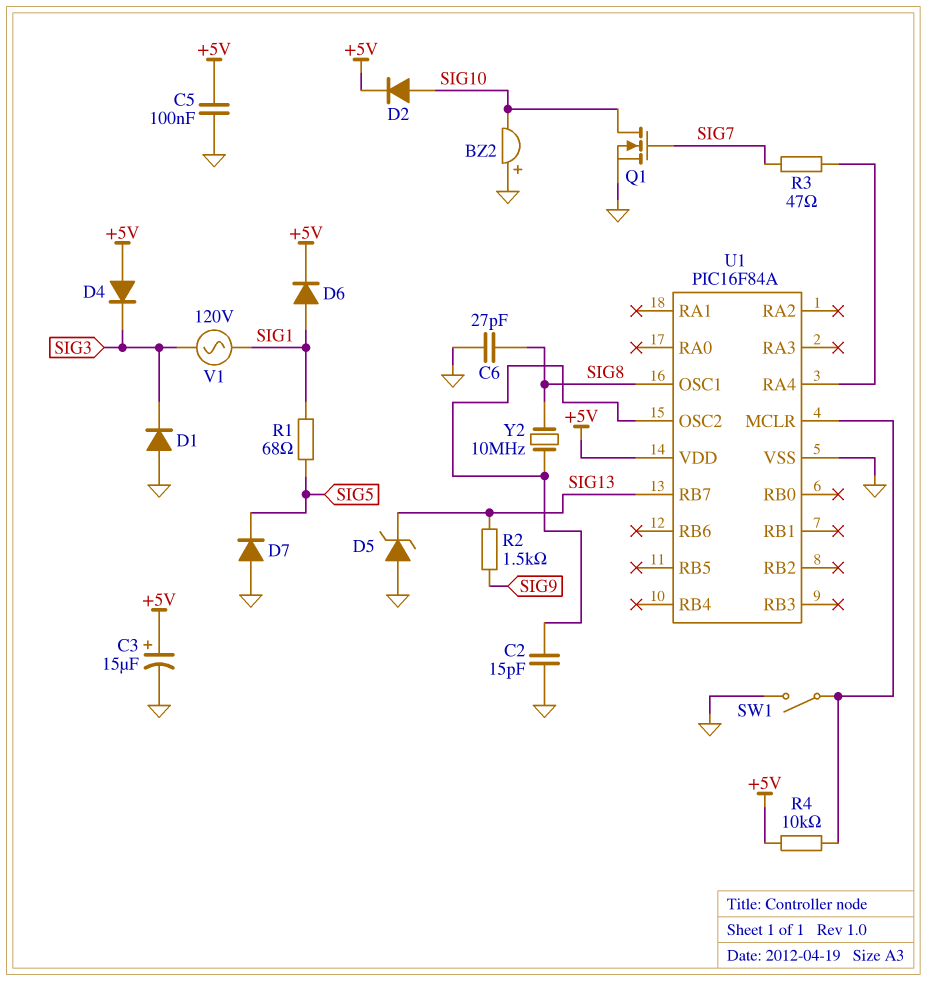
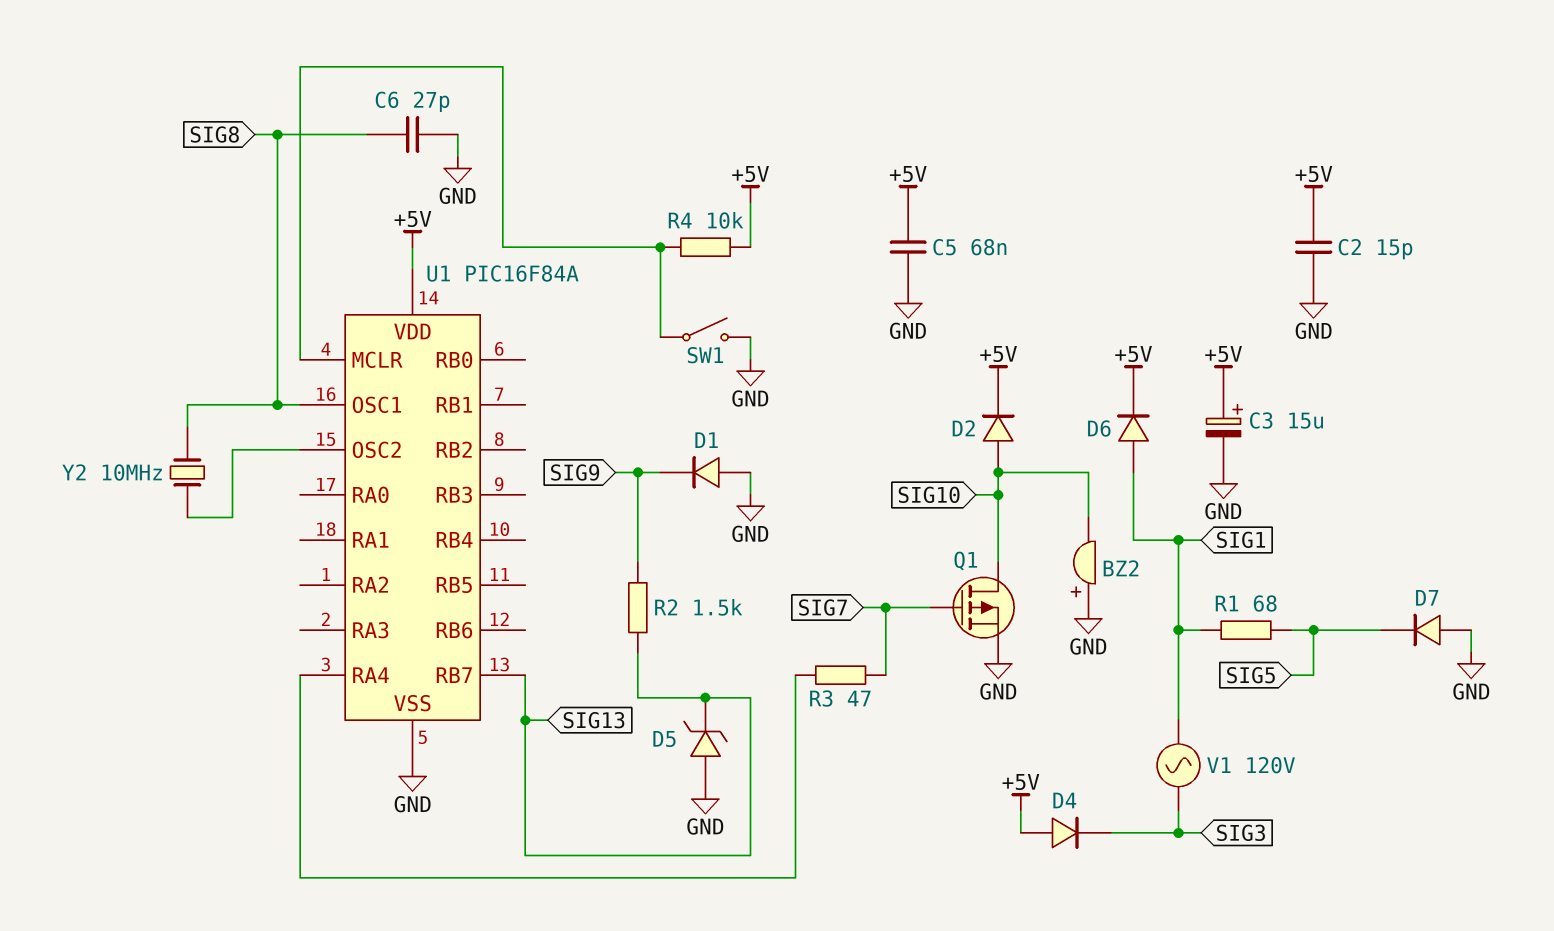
C2: 15pF (GND, U1/OSC2) -> 15pF (+5V, GND)
C5: 100nF (+5V, GND) -> 68nF (+5V, GND)
D1: diode (A GND, K SIG3) -> diode (A GND, K SIG9)
Q1: NMOS (G SIG7, D SIG10, S GND) -> PMOS (G SIG7, D SIG10, S GND)

